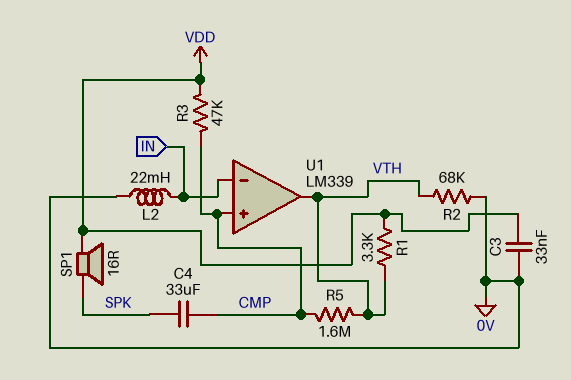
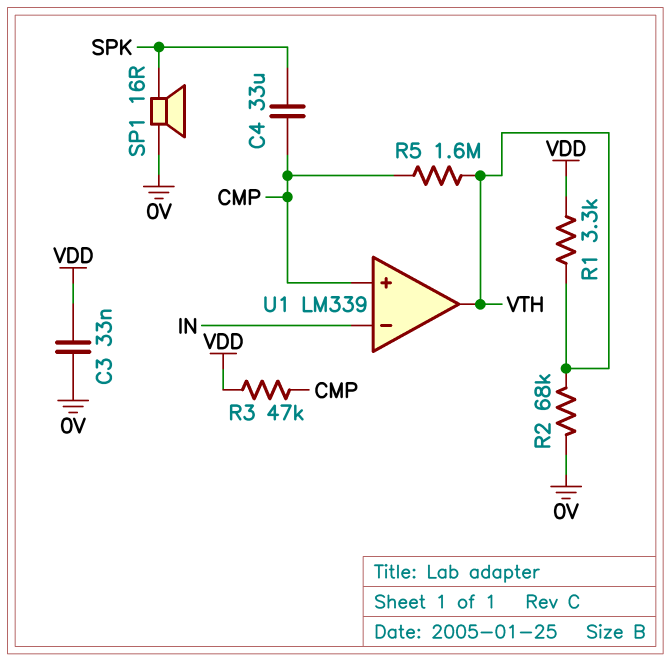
L2: 22mH (0V, IN) -> none
SP1: speaker 16R (SPK, VDD) -> speaker 16R (0V, SPK)

